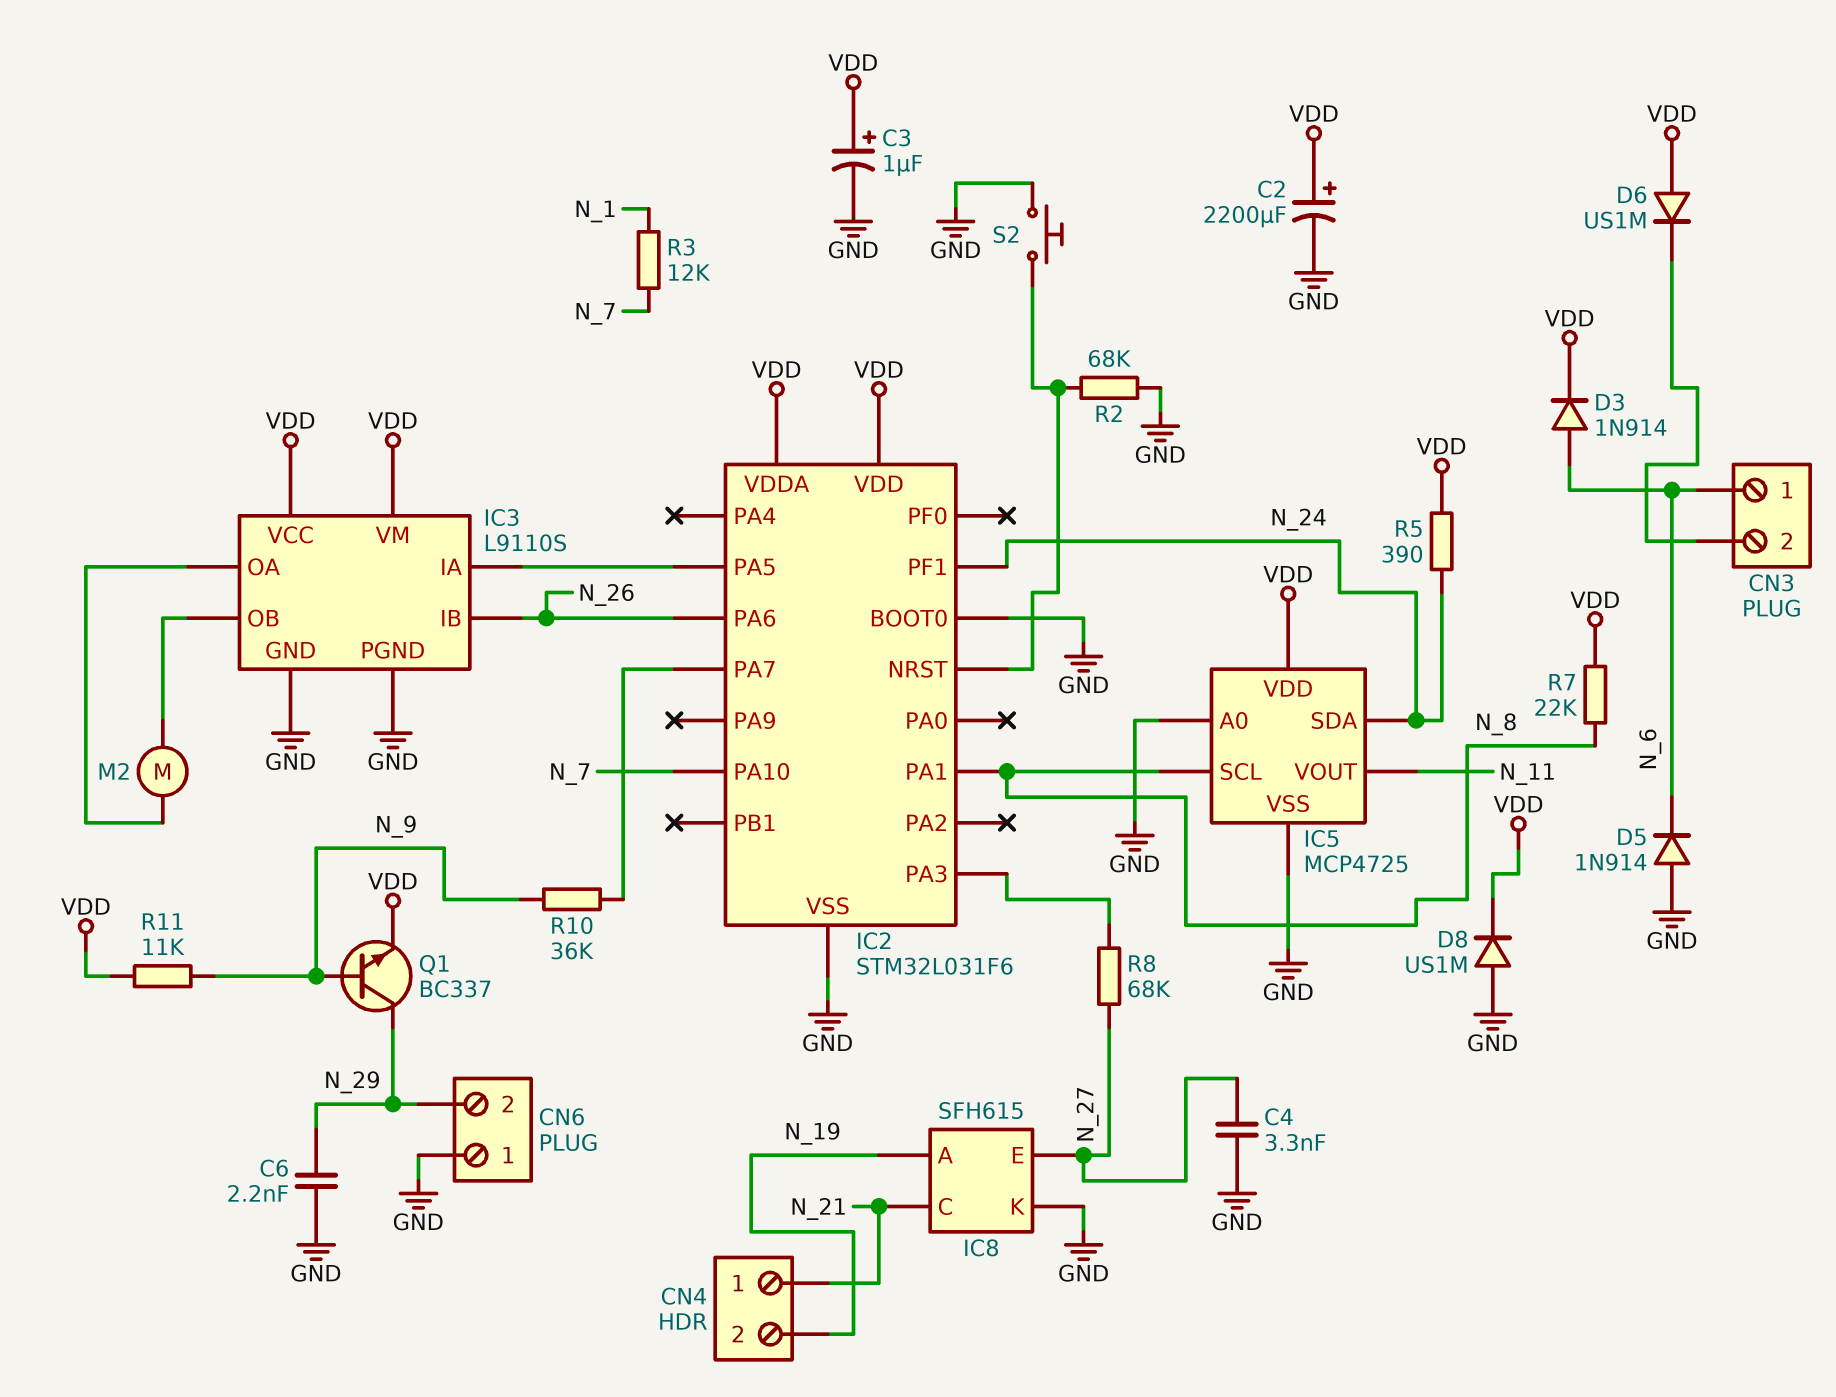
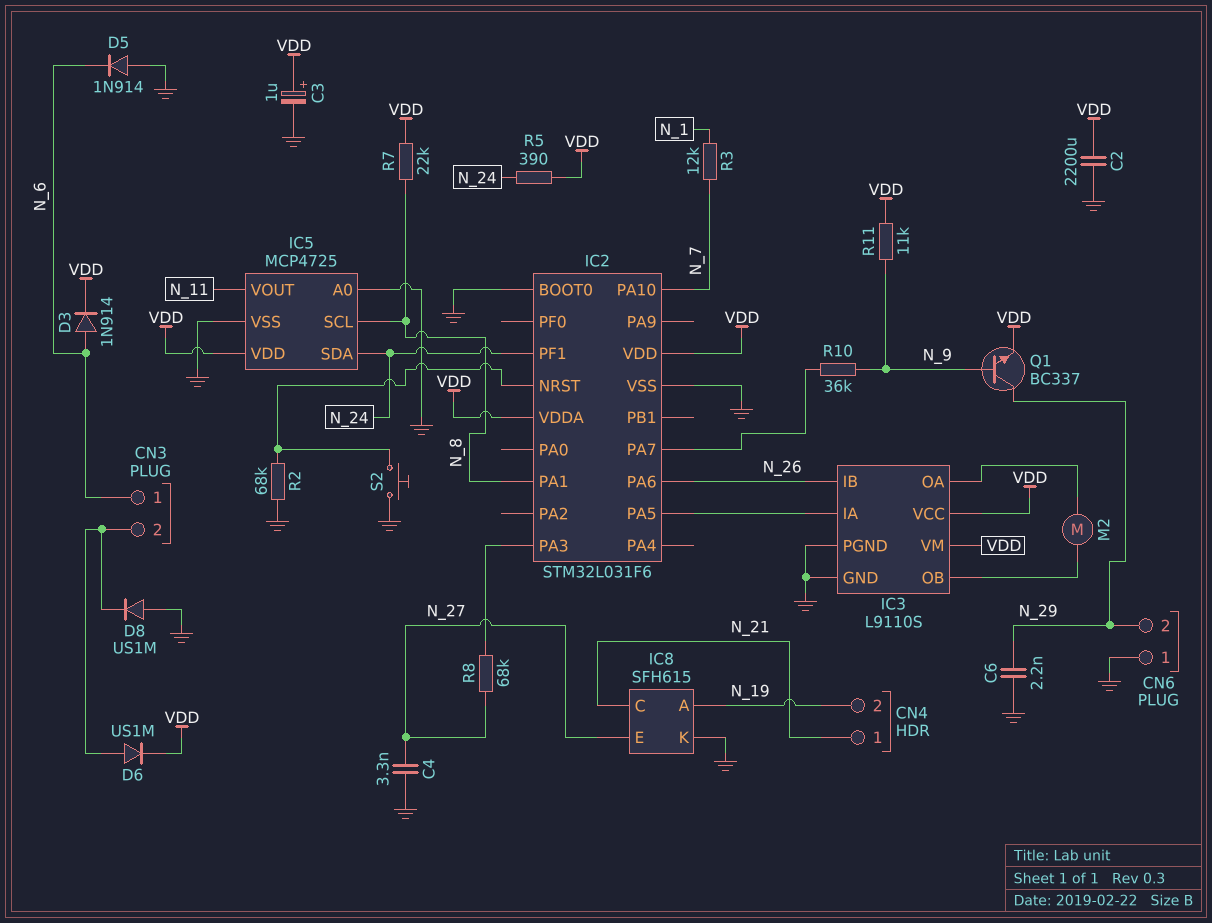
C2: 2200uF (plus VDD, minus GND) -> 2200uF (GND, VDD)
D6: diode US1M (A VDD, K CN3/2) -> diode US1M (A CN3/2, K VDD)
D8: diode US1M (A GND, K VDD) -> diode US1M (A GND, K CN3/2)

